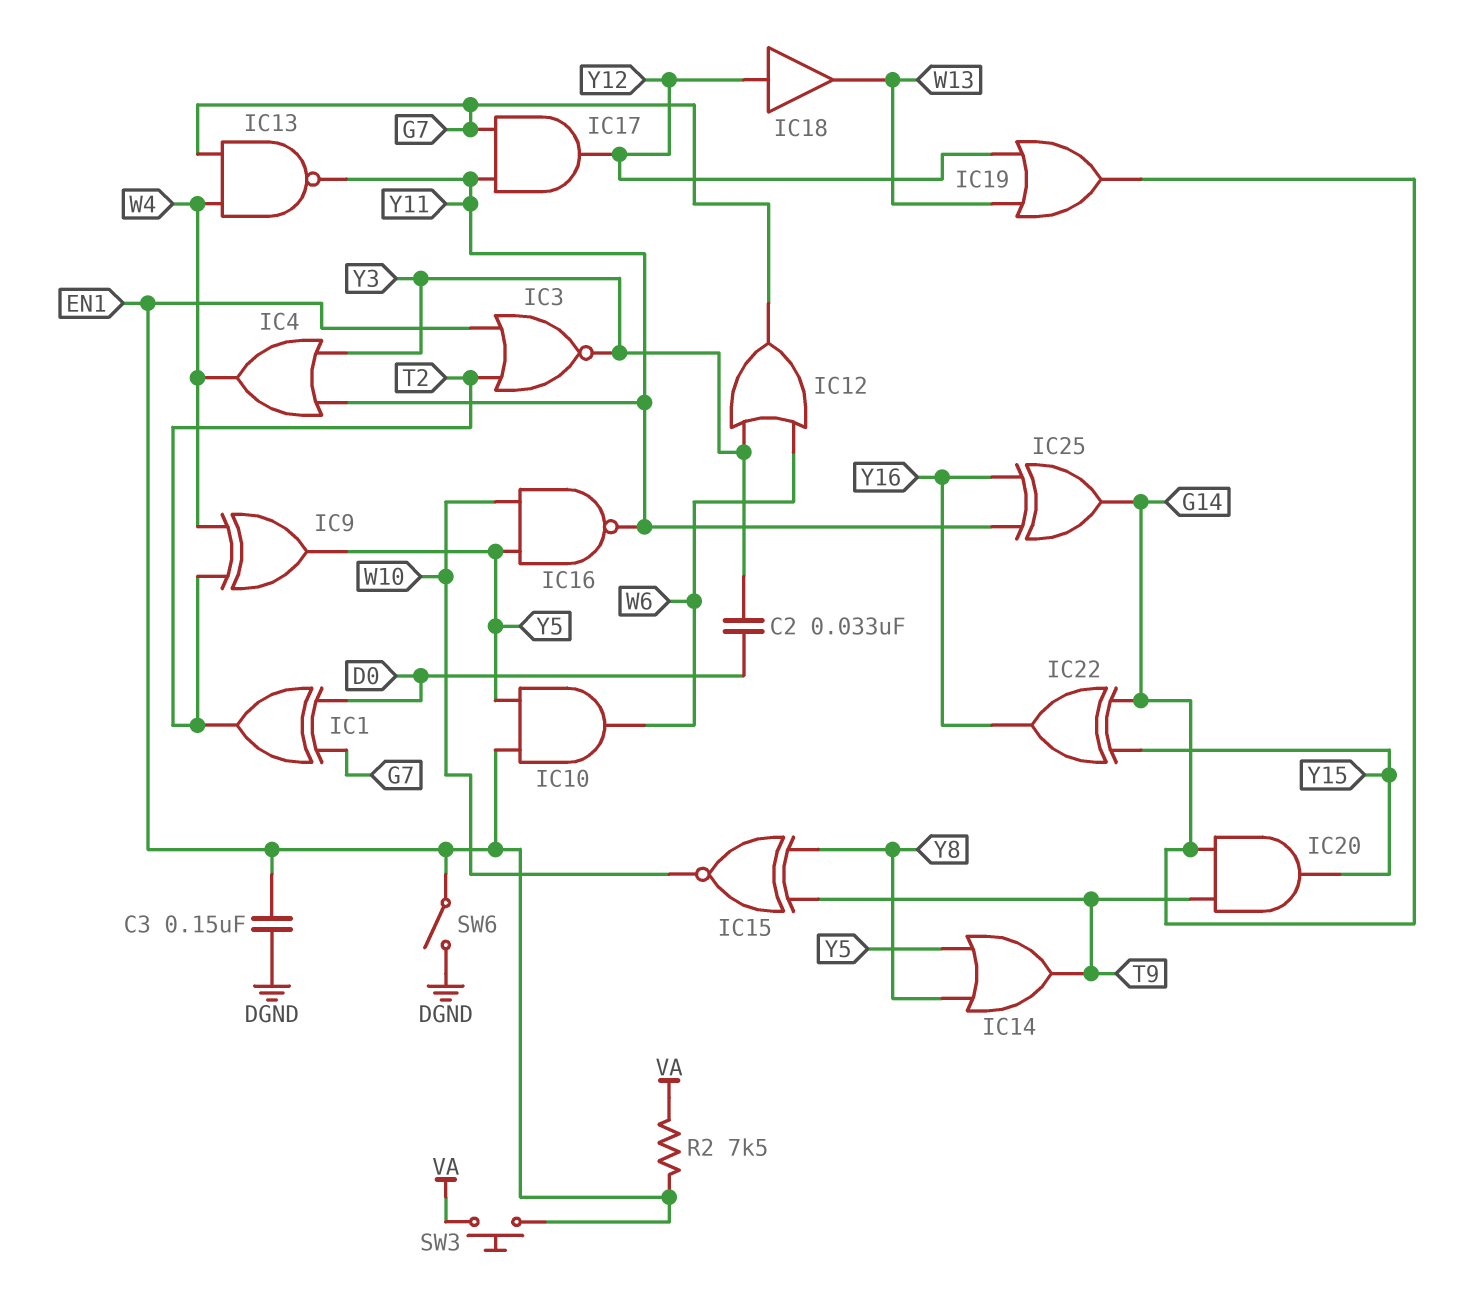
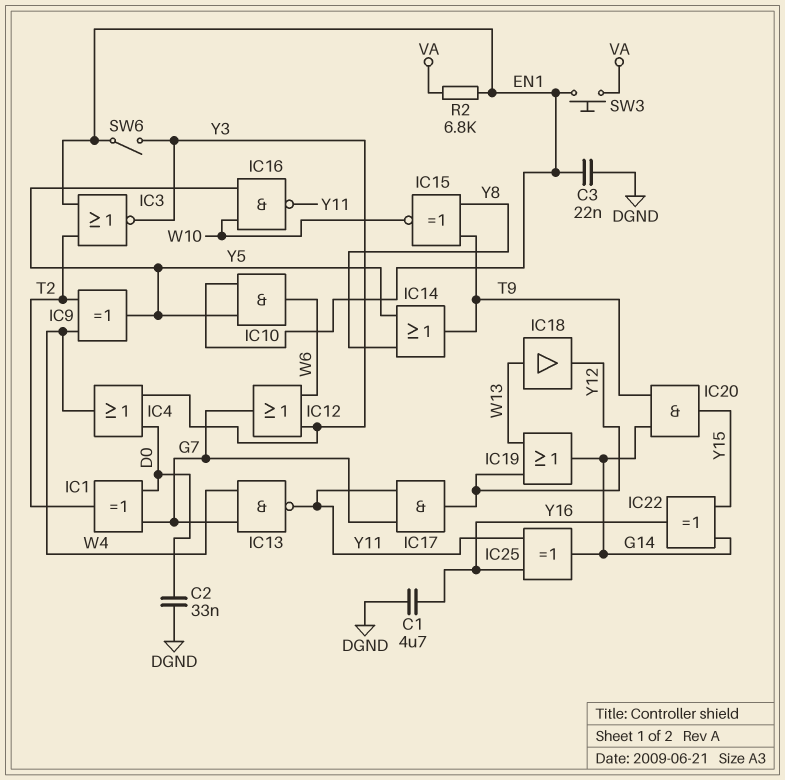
C1: none -> 4.7uF (DGND, Y16)
C2: 33nF (D0, Y3) -> 33nF (D0, DGND)
C3: 150nF (DGND, EN1) -> 22nF (DGND, EN1)
IC4: OR (in Y3, in Y11, out W4) -> OR (in D0, in Y3, out W4)
IC18: buffer (in Y12, out W13) -> buffer (in W13, out Y12)
R2: 7.5k (EN1, VA) -> 6.8k (EN1, VA)
SW6: switch (DGND, EN1) -> switch (EN1, Y3)

